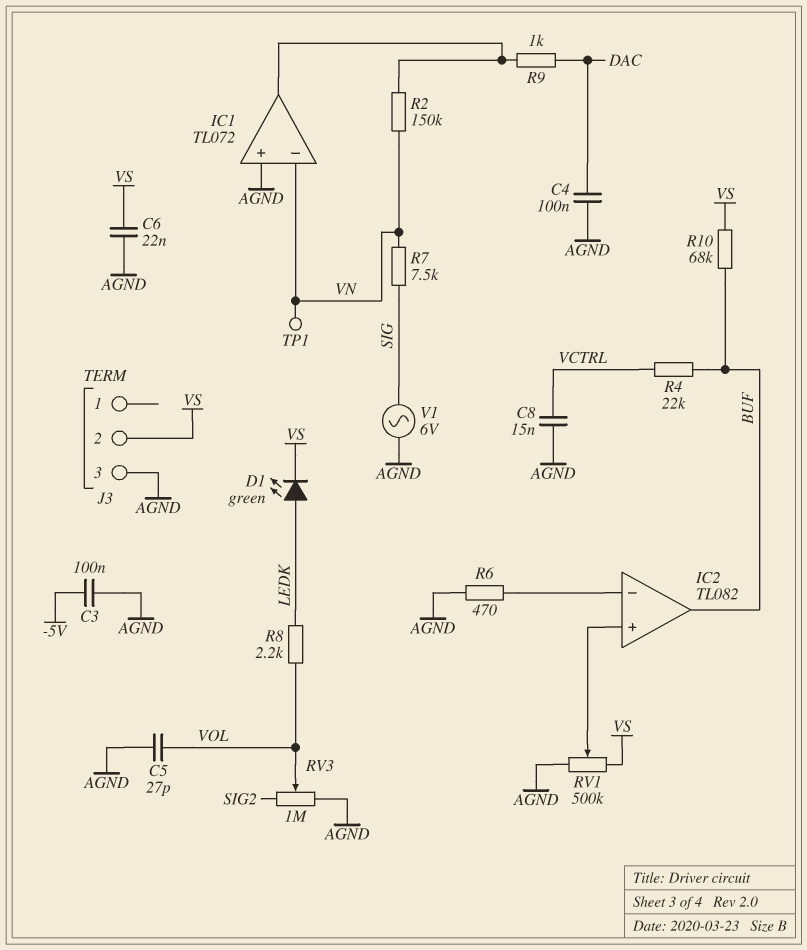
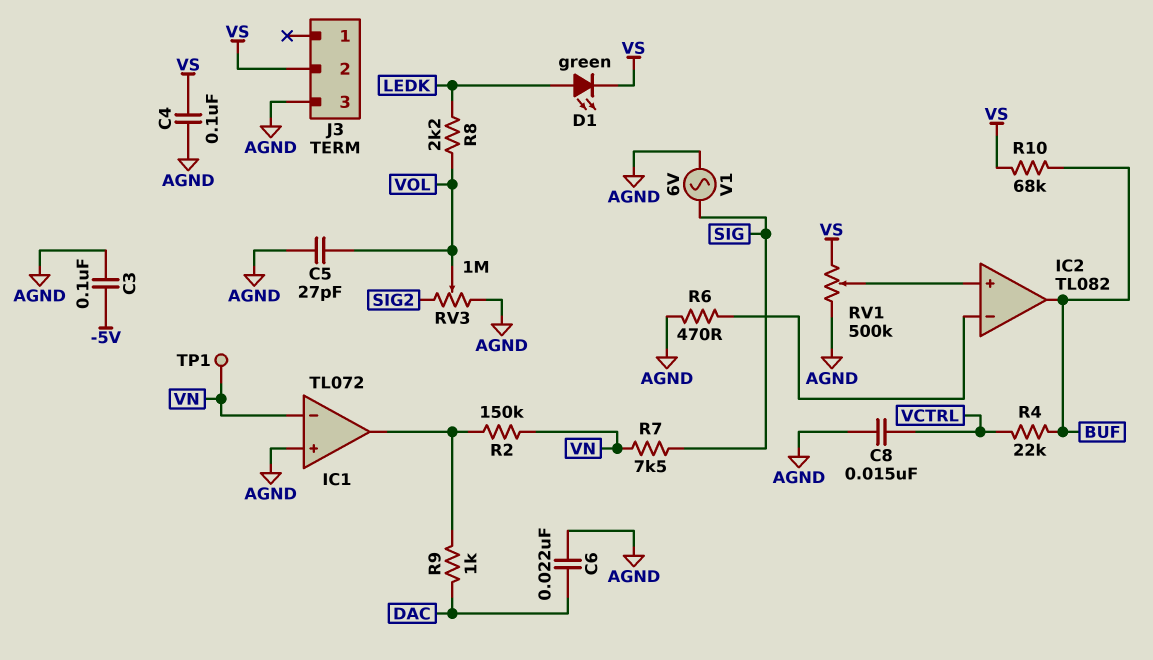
C4: 100nF (AGND, DAC) -> 100nF (AGND, VS)
C6: 22nF (AGND, VS) -> 22nF (AGND, DAC)

